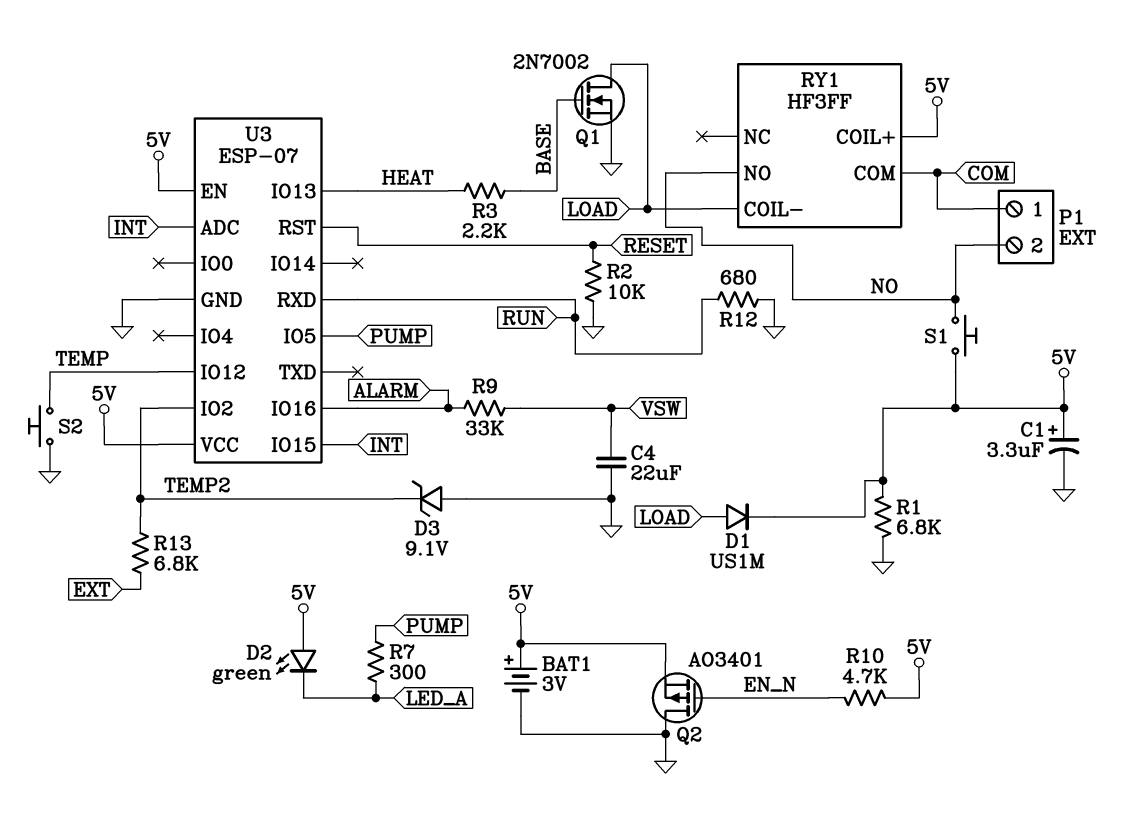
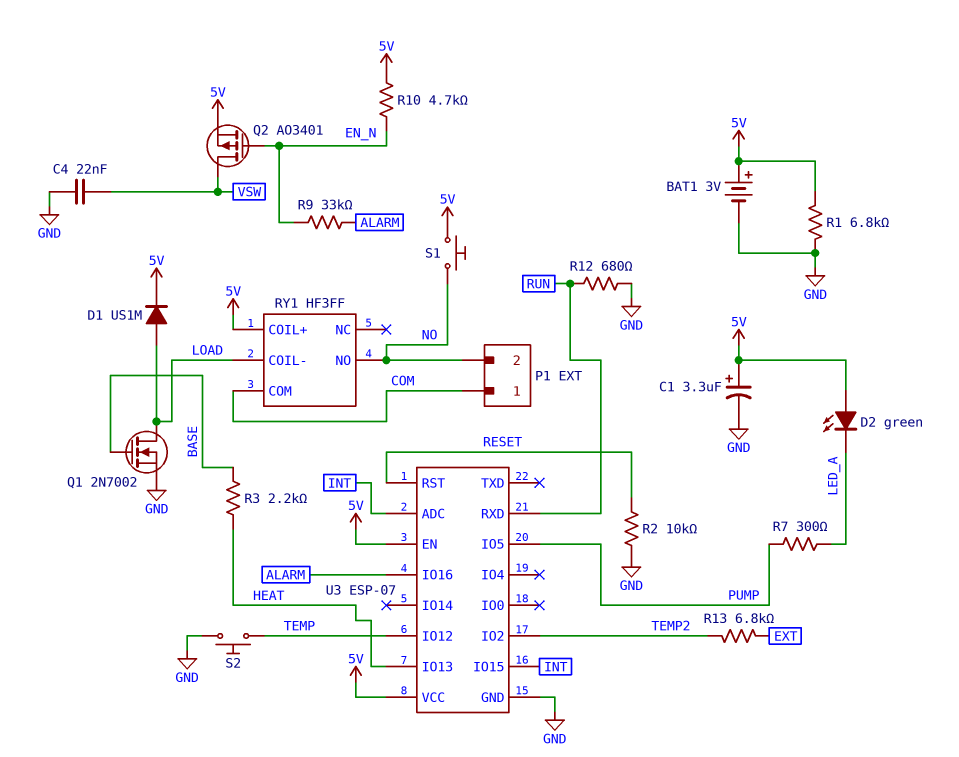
C4: 22uF (GND, VSW) -> 22nF (GND, VSW)
D3: zener 9.1V (A GND, K TEMP2) -> none
Q2: PMOS AO3401 (G EN_N, D GND, S 5V) -> PMOS AO3401 (G EN_N, D VSW, S 5V)
R9: 33k (ALARM, VSW) -> 33k (ALARM, EN_N)

